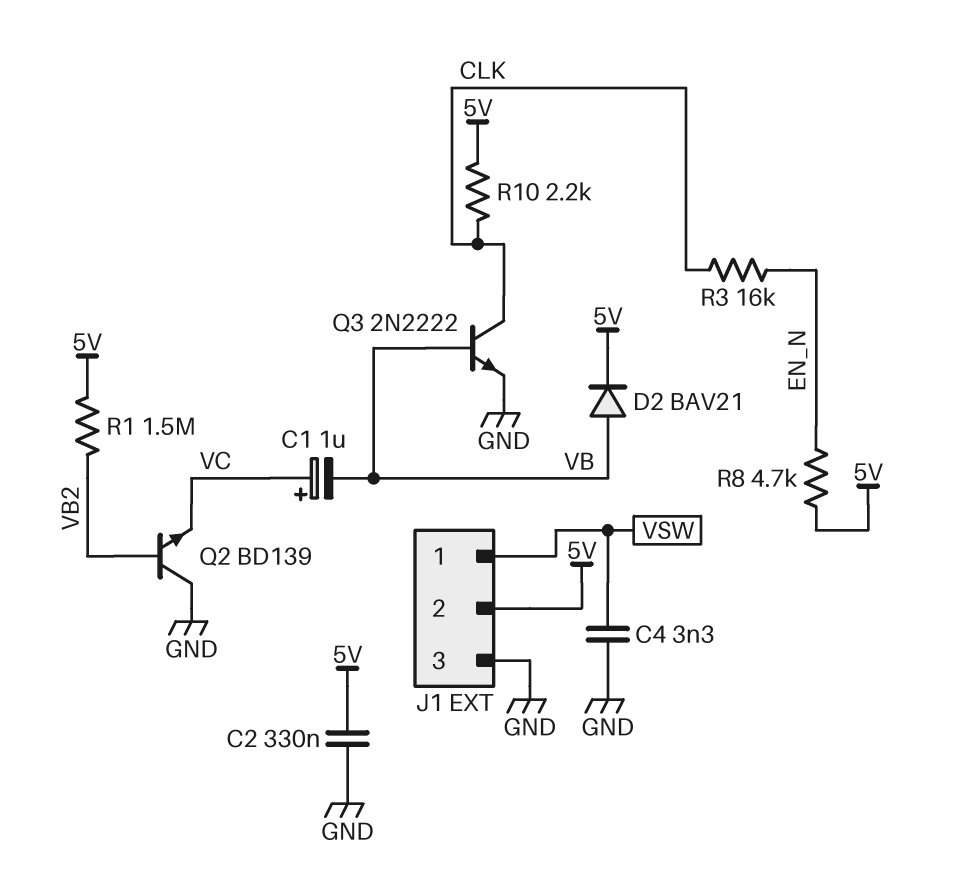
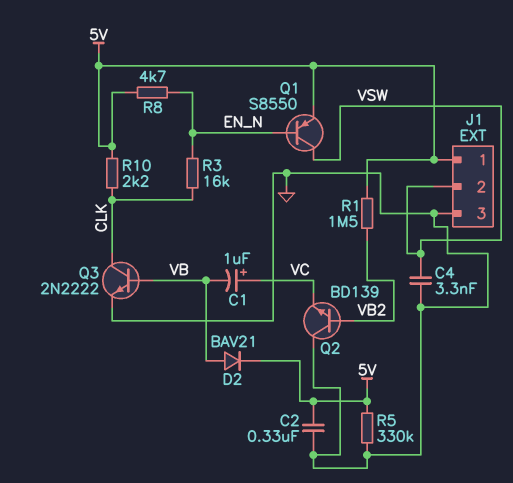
J1 pin 1: VSW -> 5V
J1 pin 2: 5V -> VSW
Q1: none -> PNP S8550 (B EN_N, C VSW, E 5V)
R5: none -> 330k (5V, GND)

